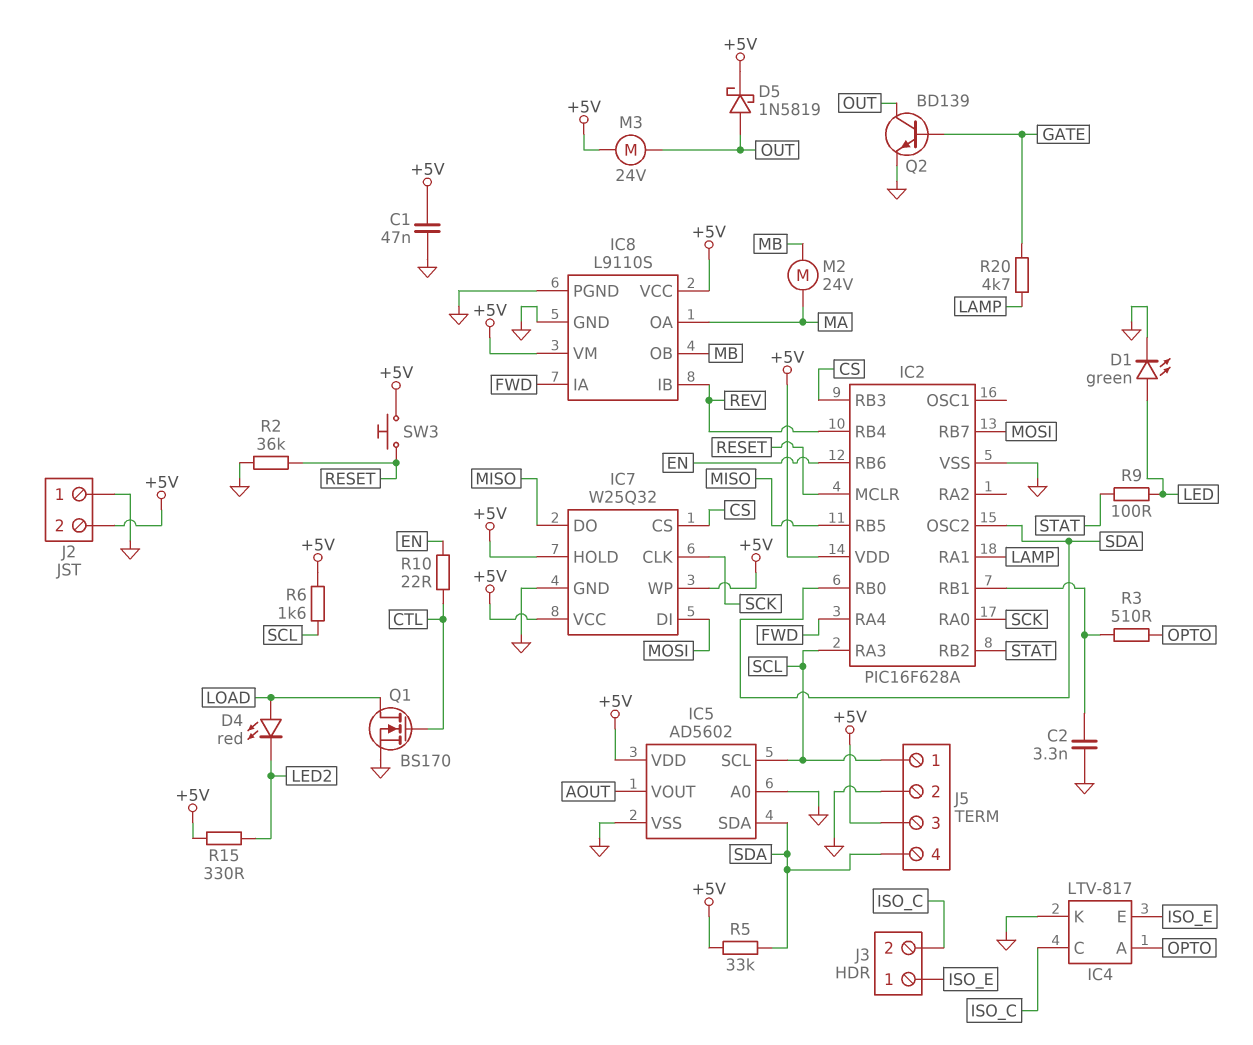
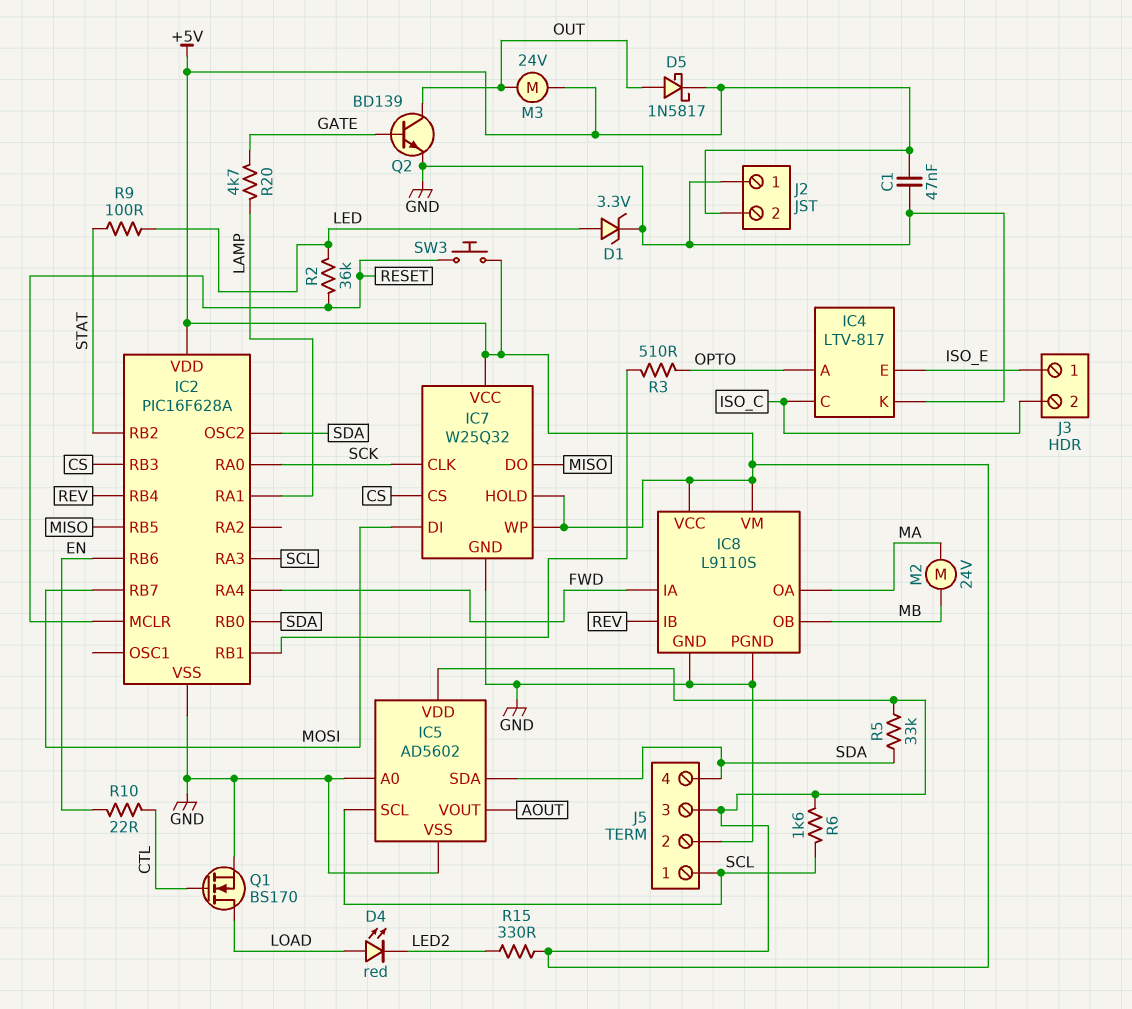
C2: 3.3nF (GND, IC2/RB1) -> none
D1: LED green (A LED, K GND) -> zener 3.3V (A LED, K GND)
D5: schottky 1N5819 (A OUT, K +5V) -> schottky 1N5817 (A OUT, K +5V)
R2: 36k (GND, RESET) -> 36k (LED, RESET)

